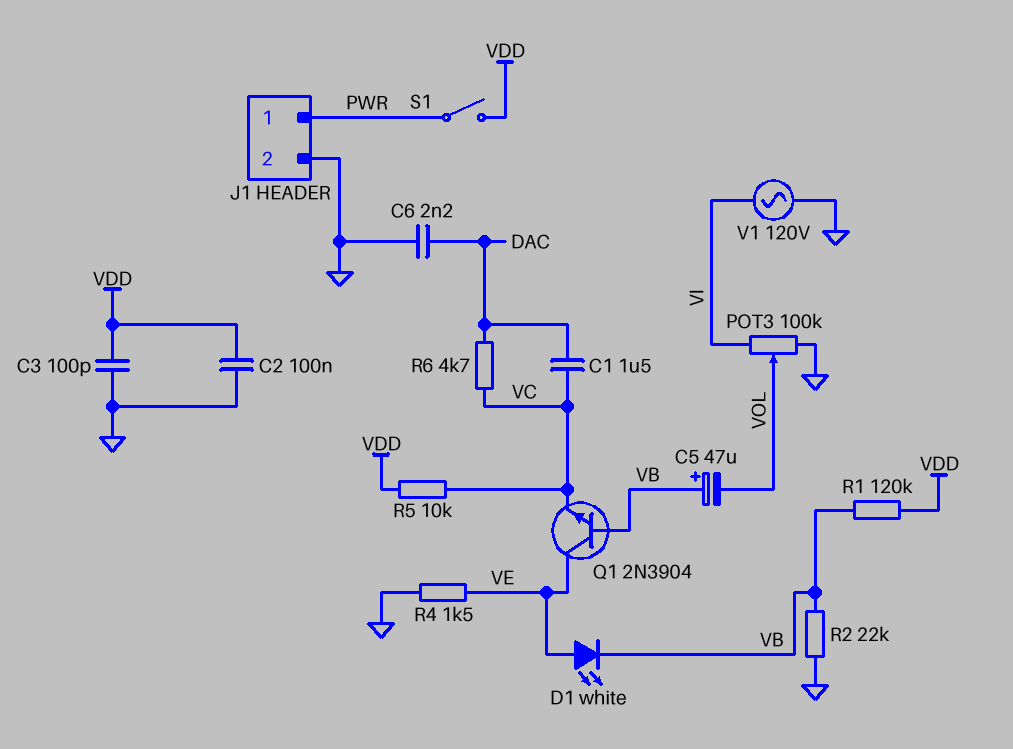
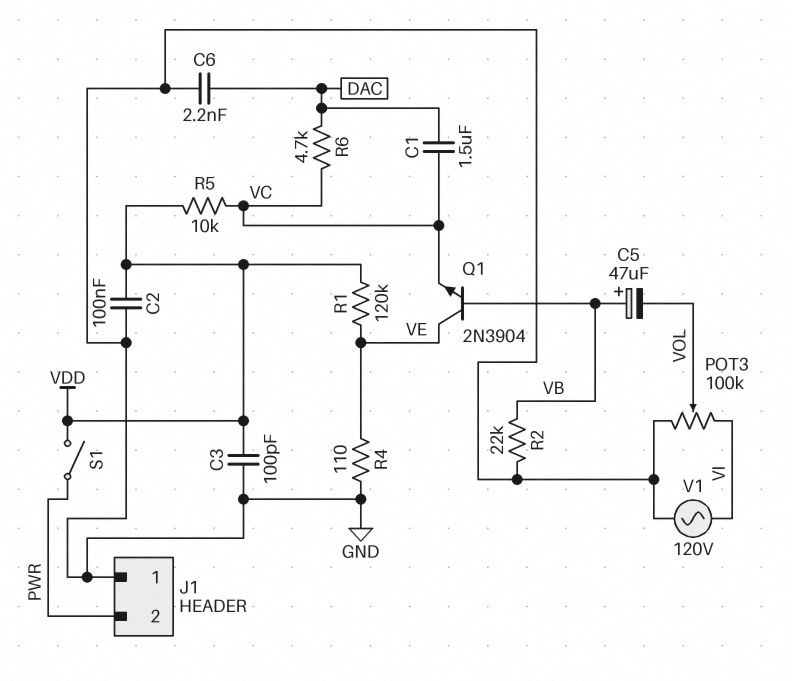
D1: LED white (A VE, K VB) -> none
J1 pin 1: PWR -> GND
J1 pin 2: GND -> PWR
R1: 120k (VB, VDD) -> 120k (VDD, VE)
R4: 1.5k (GND, VE) -> 110 (GND, VE)

